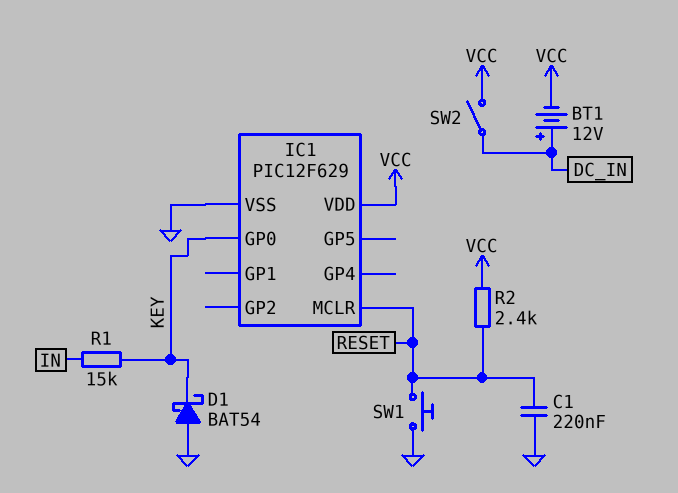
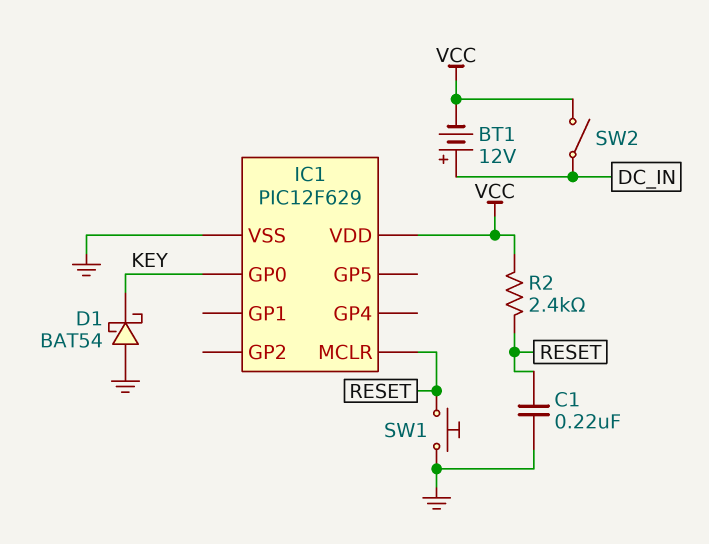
R1: 15k (IN, KEY) -> none

